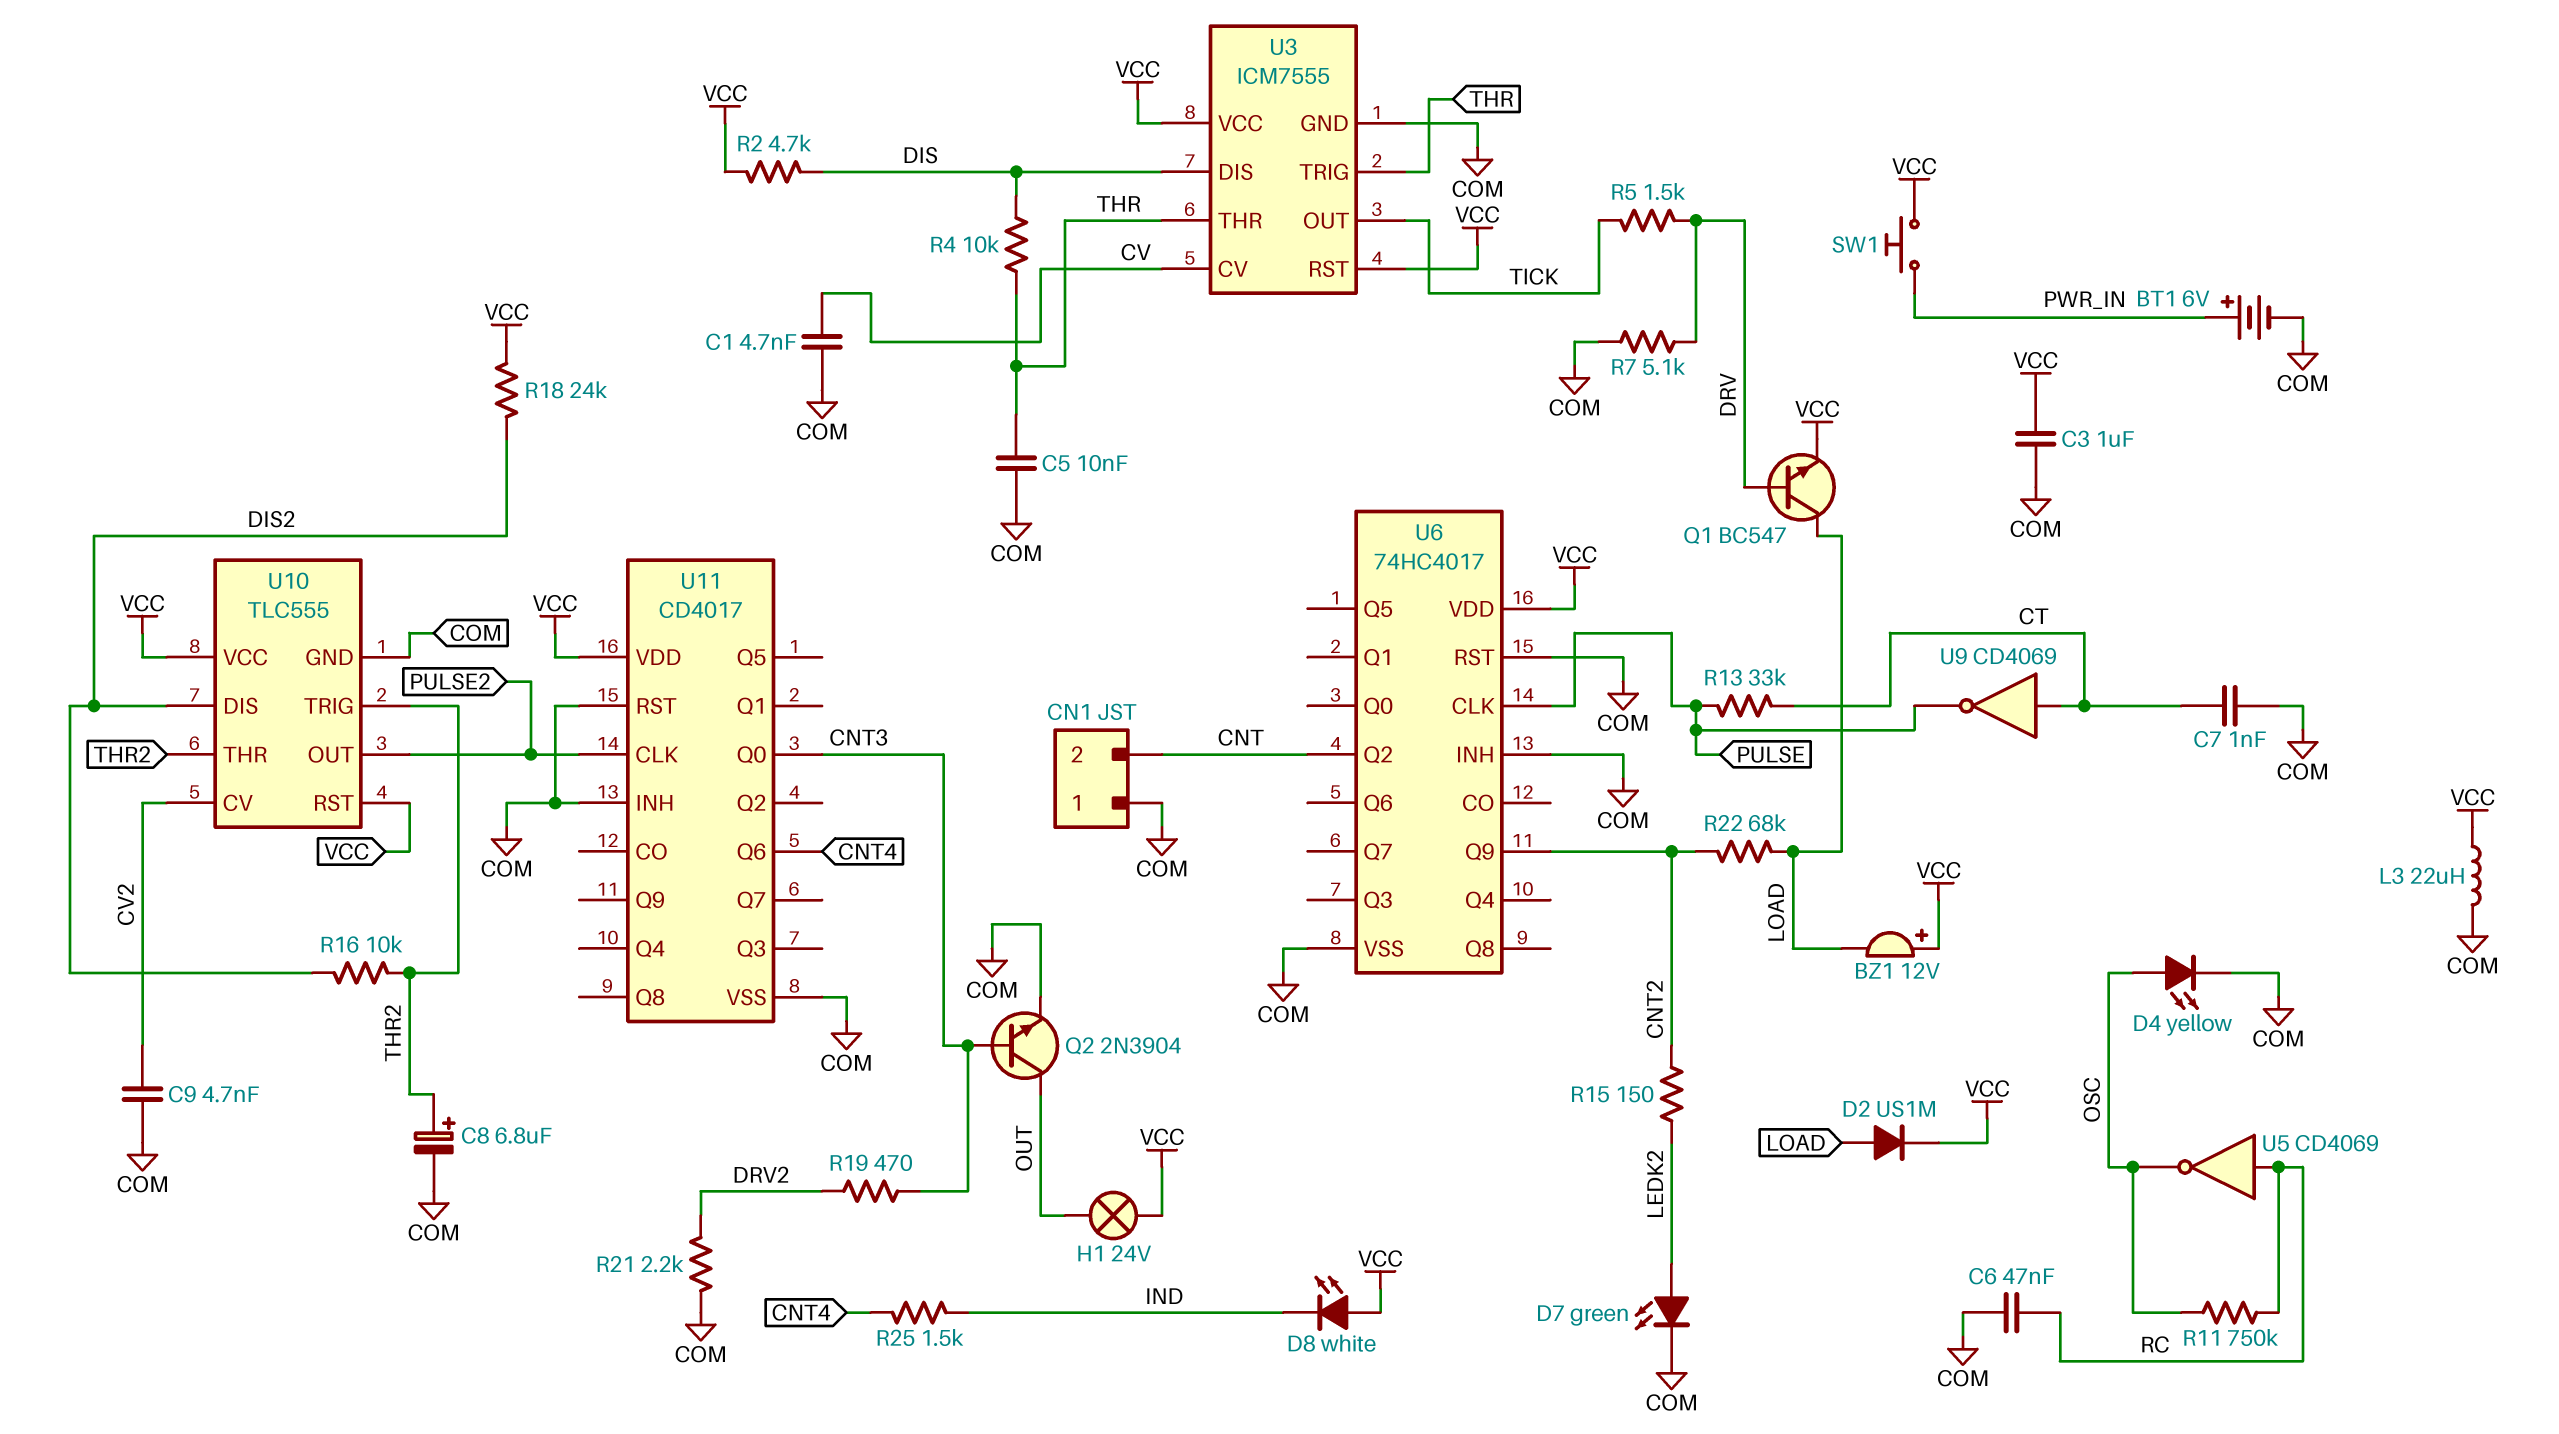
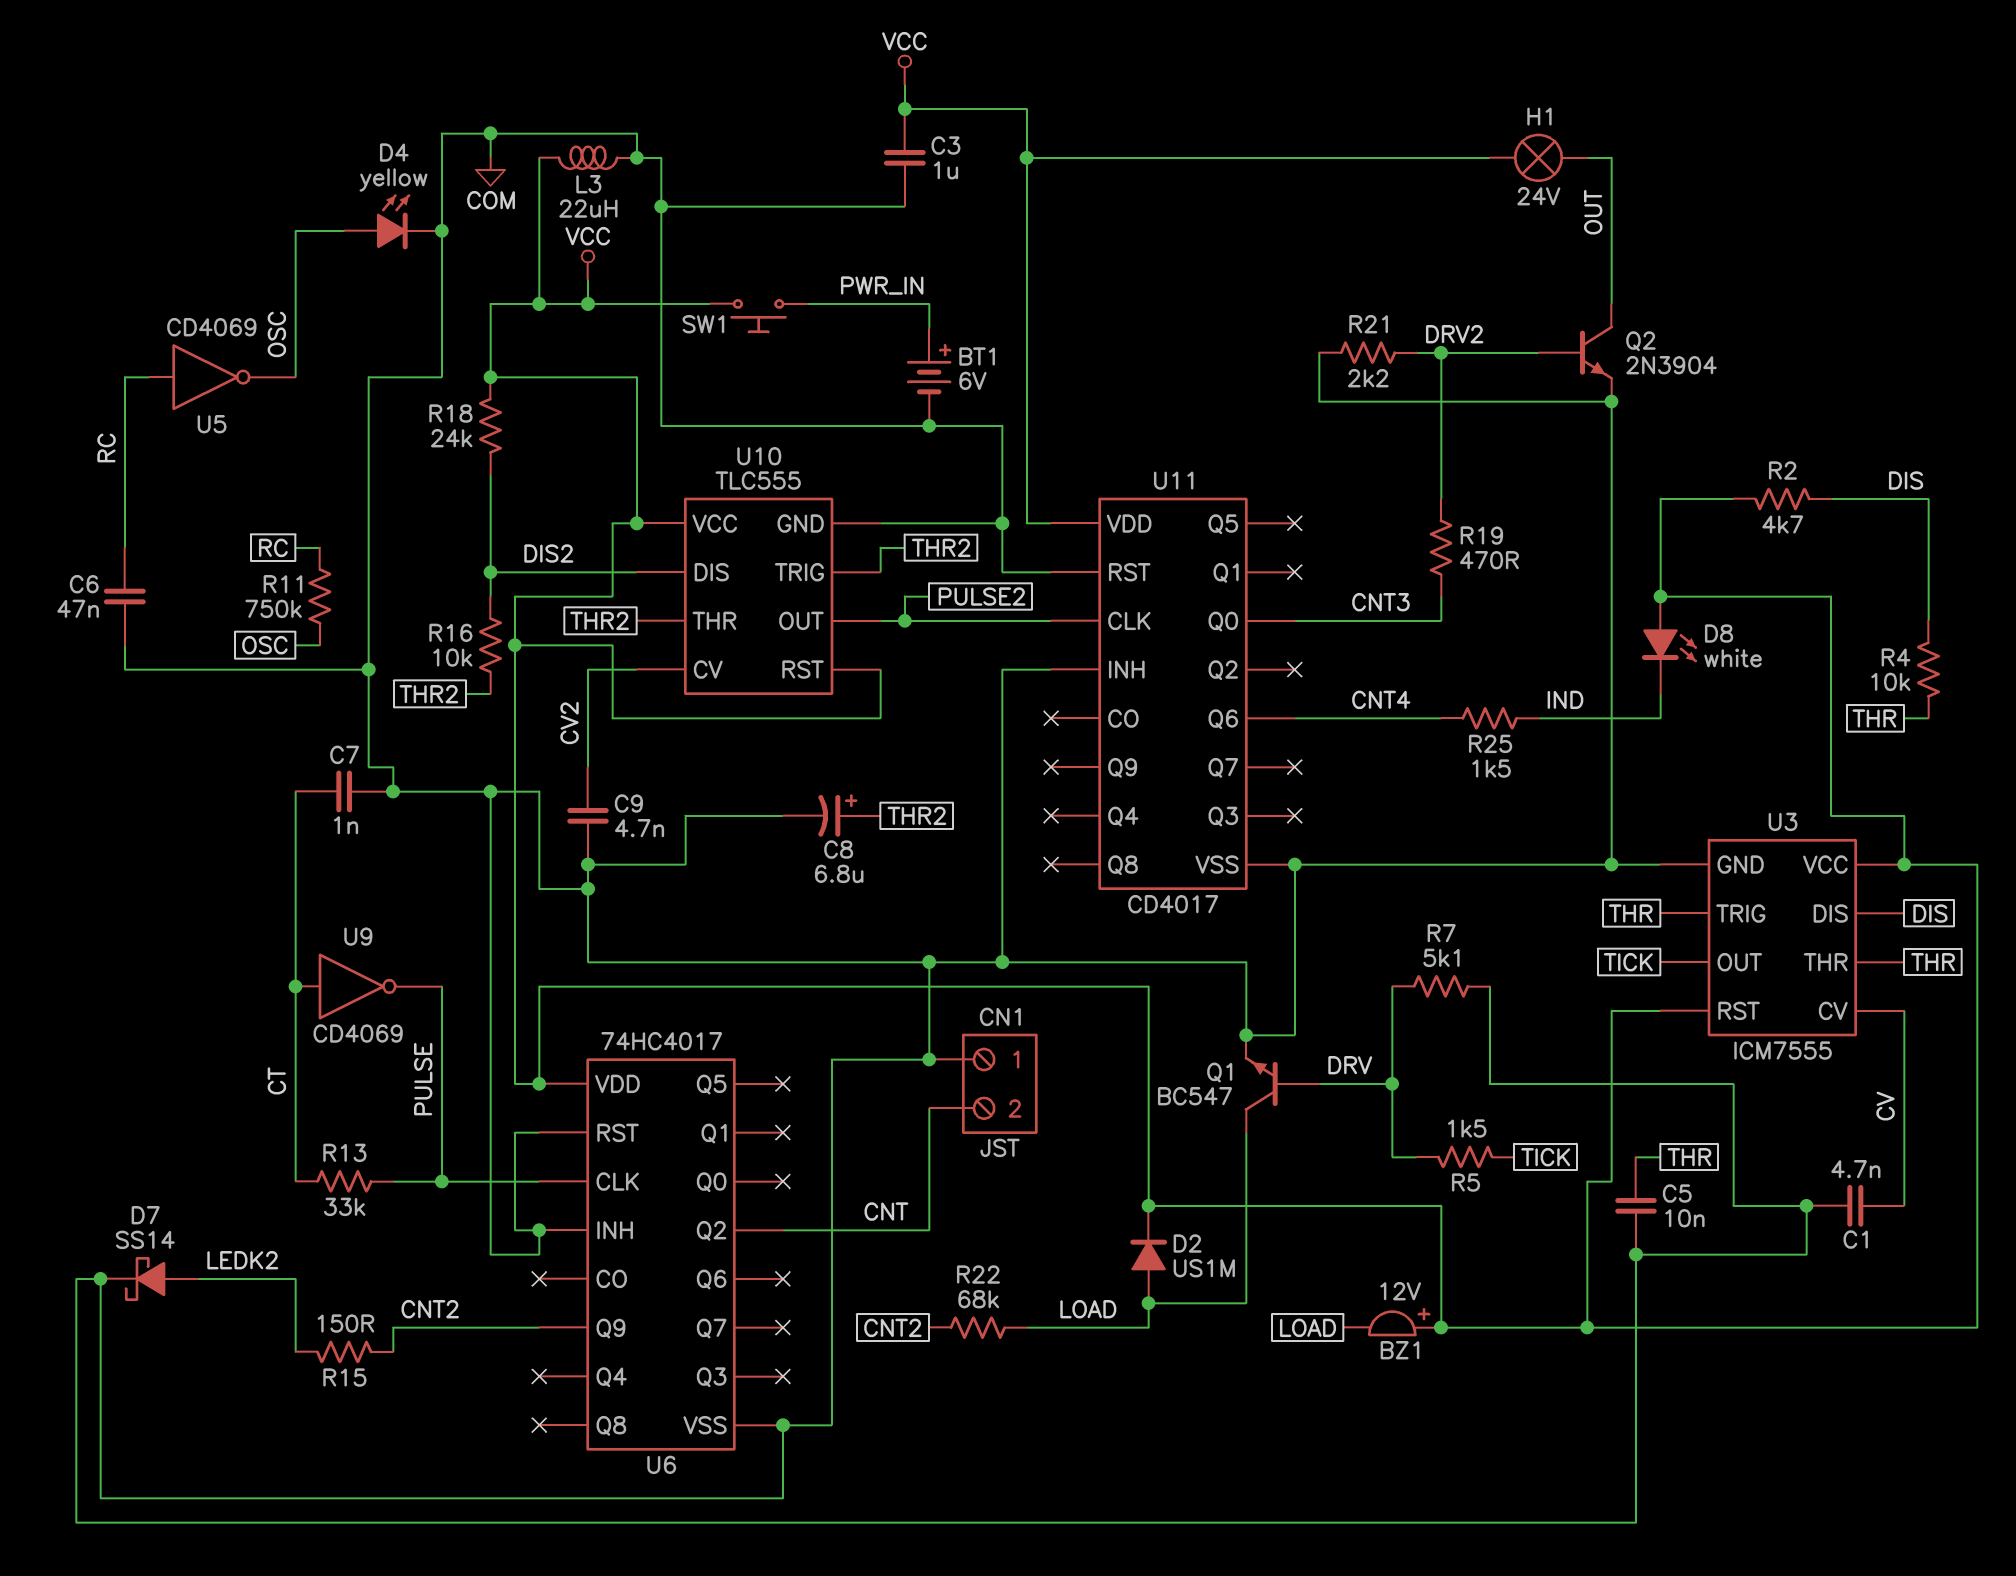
D7: LED green (A LEDK2, K COM) -> schottky SS14 (A LEDK2, K COM)
Q1: NPN BC547 (B DRV, C LOAD, E VCC) -> NPN BC547 (B DRV, C LOAD, E COM)
Q2: NPN 2N3904 (B CNT3, C OUT, E COM) -> NPN 2N3904 (B DRV2, C OUT, E COM)

